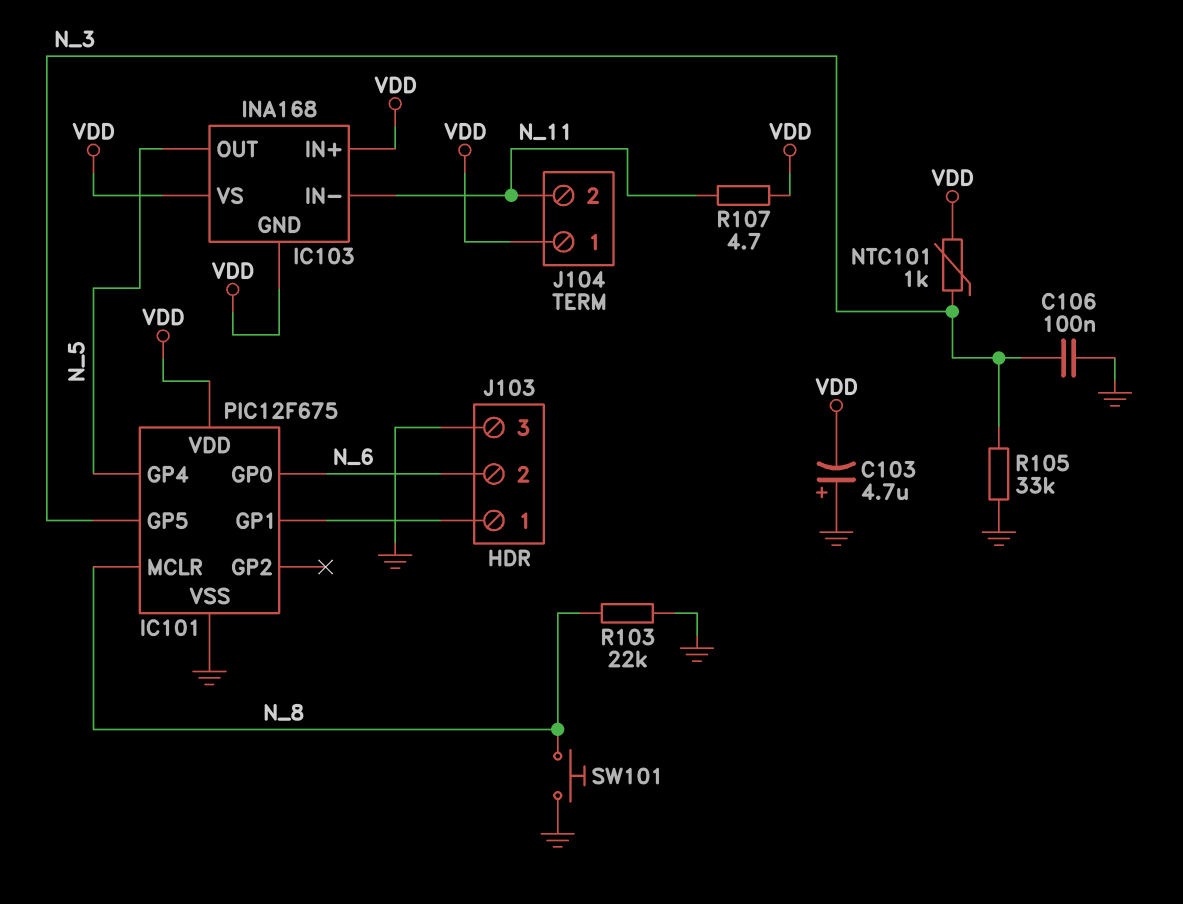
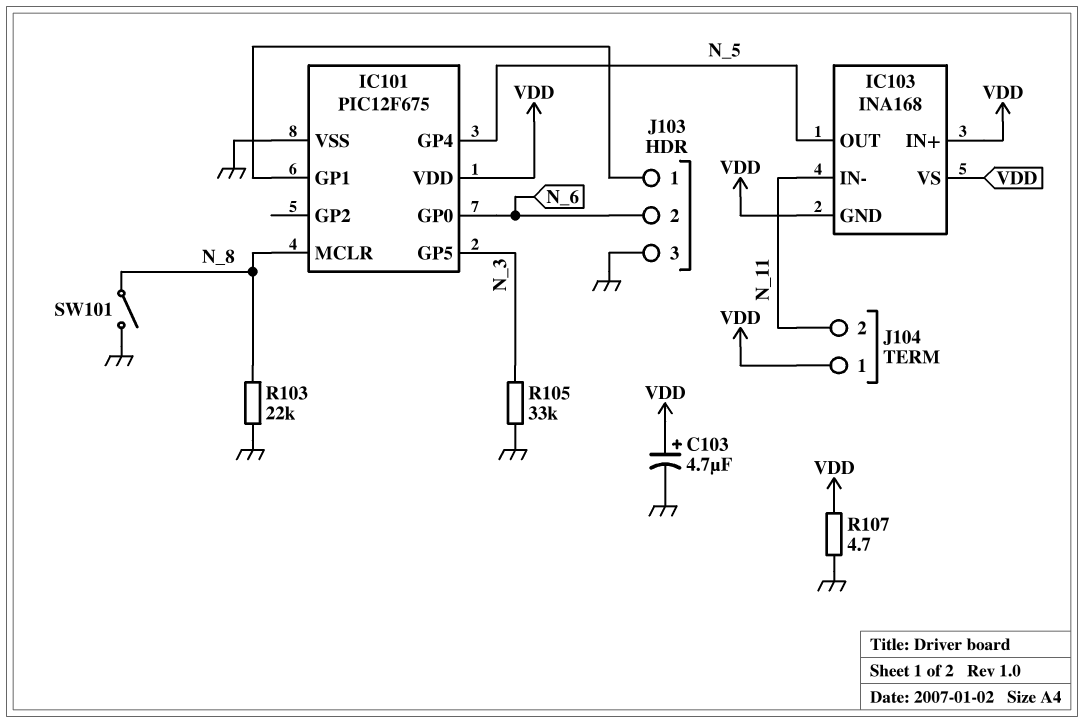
C103: 4.7uF (plus GND, minus VDD) -> 4.7uF (plus VDD, minus GND)
C106: 100nF (GND, N_3) -> none
NTC101: 1k (N_3, VDD) -> none
R107: 4.7 (N_11, VDD) -> 4.7 (GND, VDD)
SW101: button (GND, N_8) -> switch (GND, N_8)

